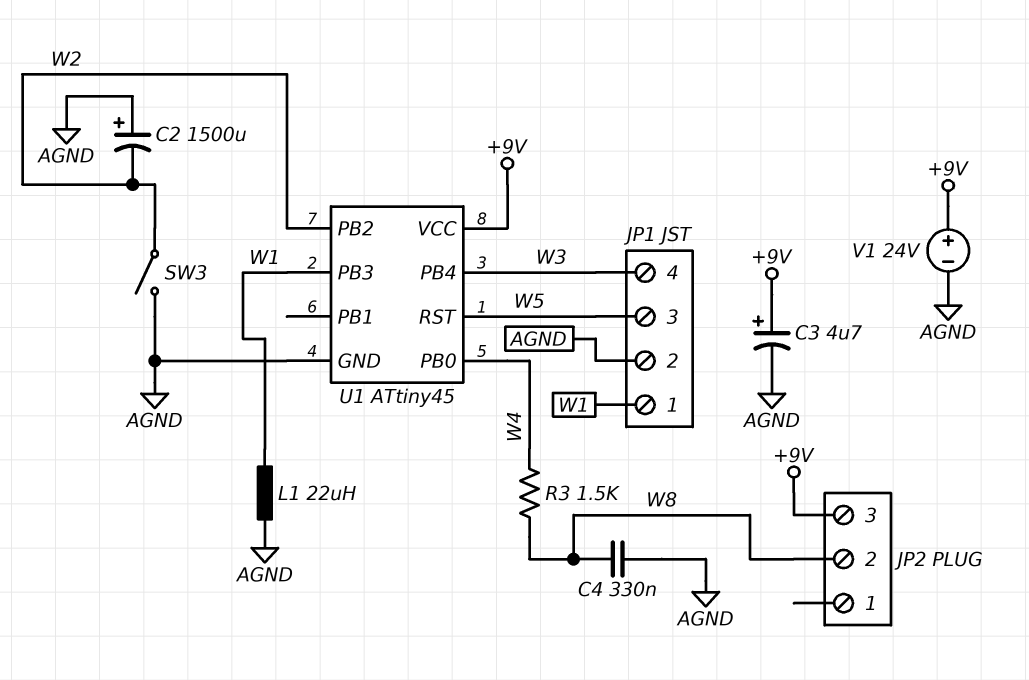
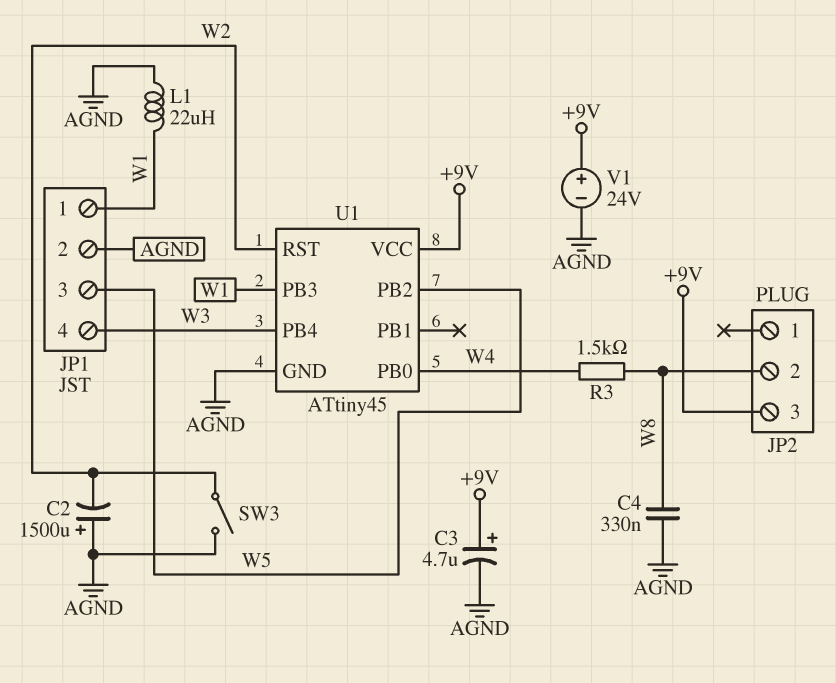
U1 pin PB2: W2 -> W5
U1 pin RST: W5 -> W2

